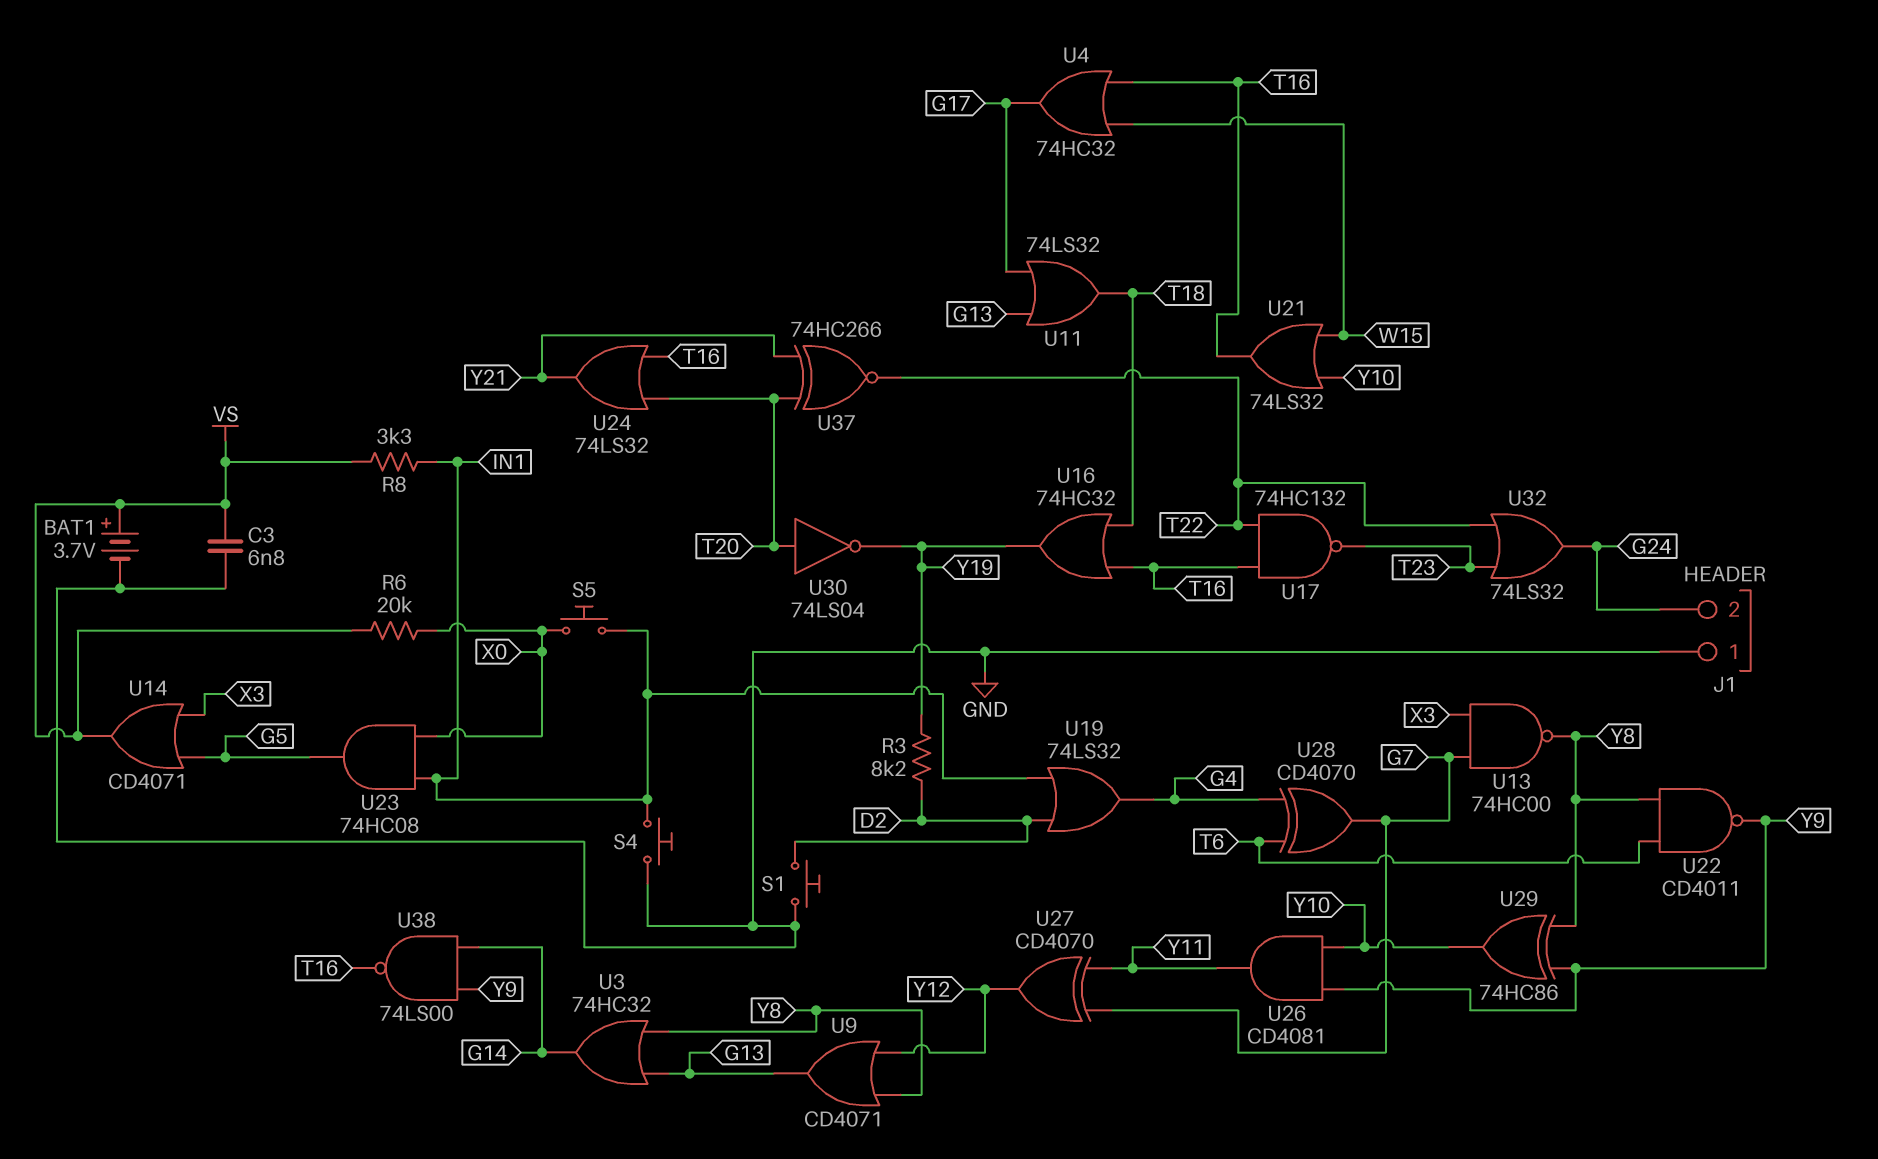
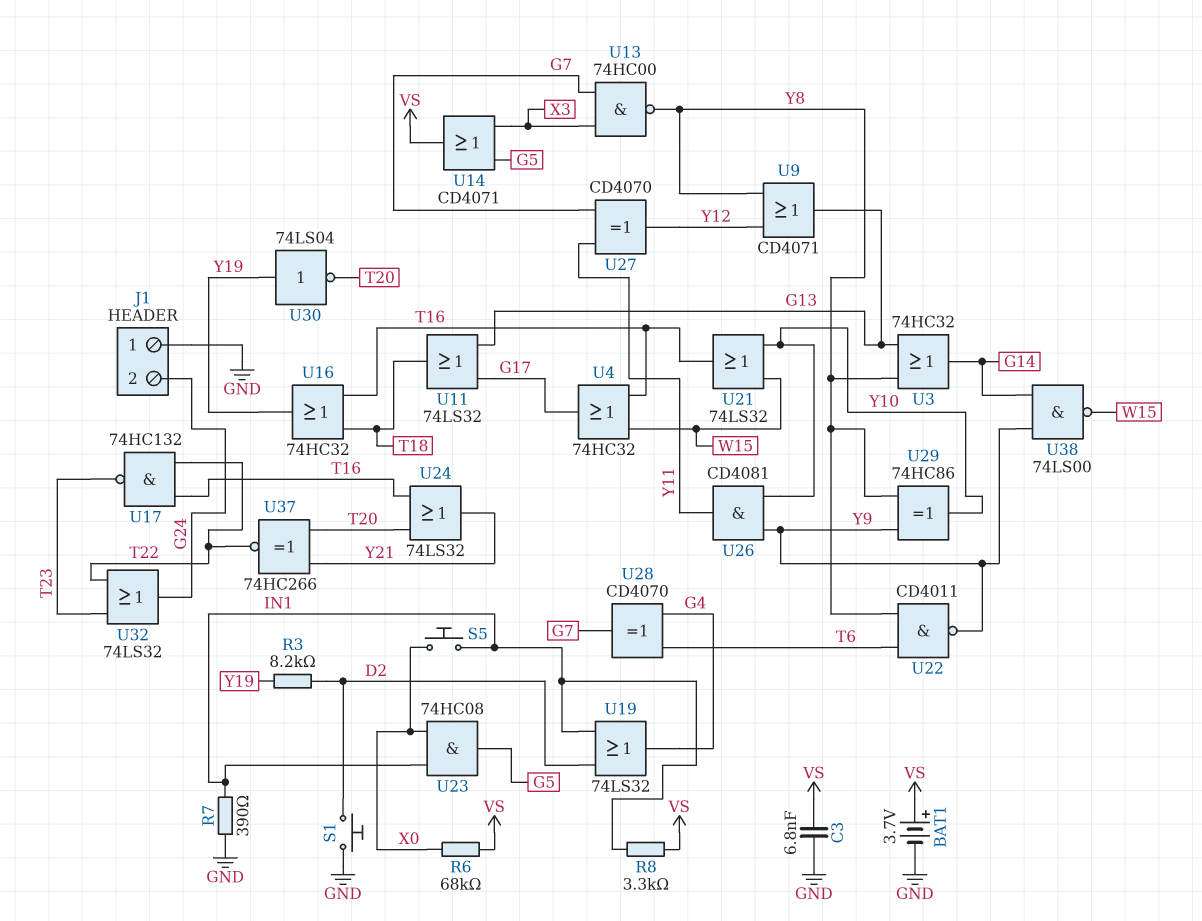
R6: 20k (VS, X0) -> 68k (VS, X0)
R7: none -> 390 (GND, IN1)
S4: button (GND, IN1) -> none
U30: NOT 74LS04 (in T20, out Y19) -> NOT 74LS04 (in Y19, out T20)
U38: NAND 74LS00 (in G14, in Y9, out T16) -> NAND 74LS00 (in G14, in Y9, out W15)

